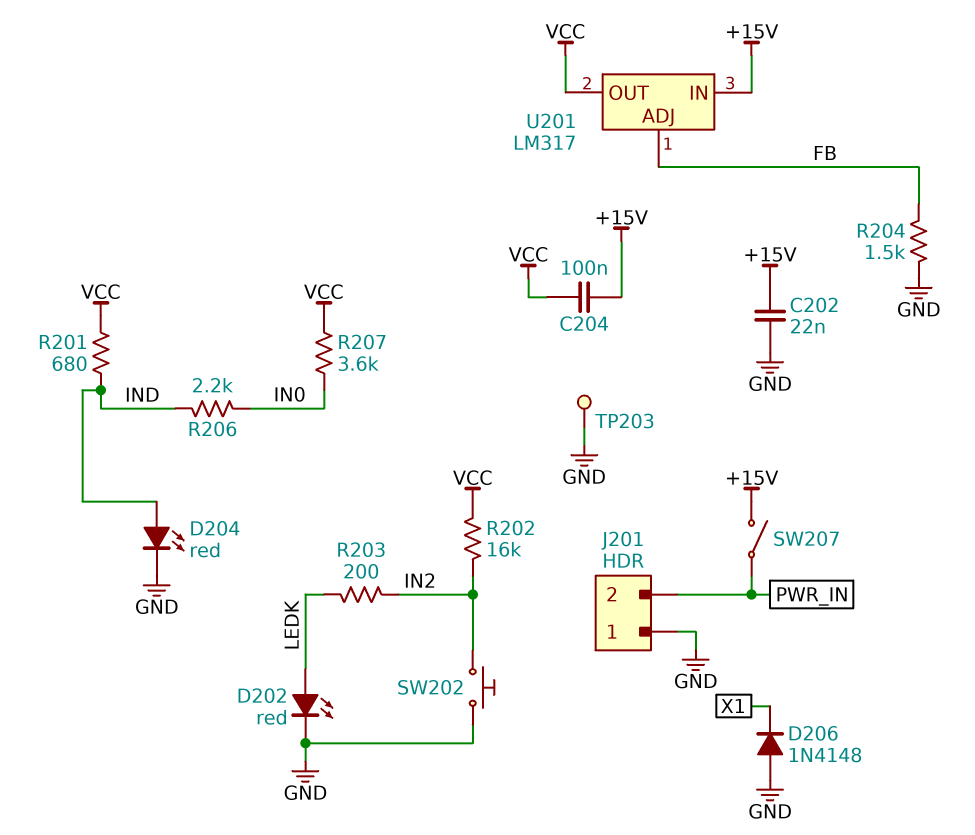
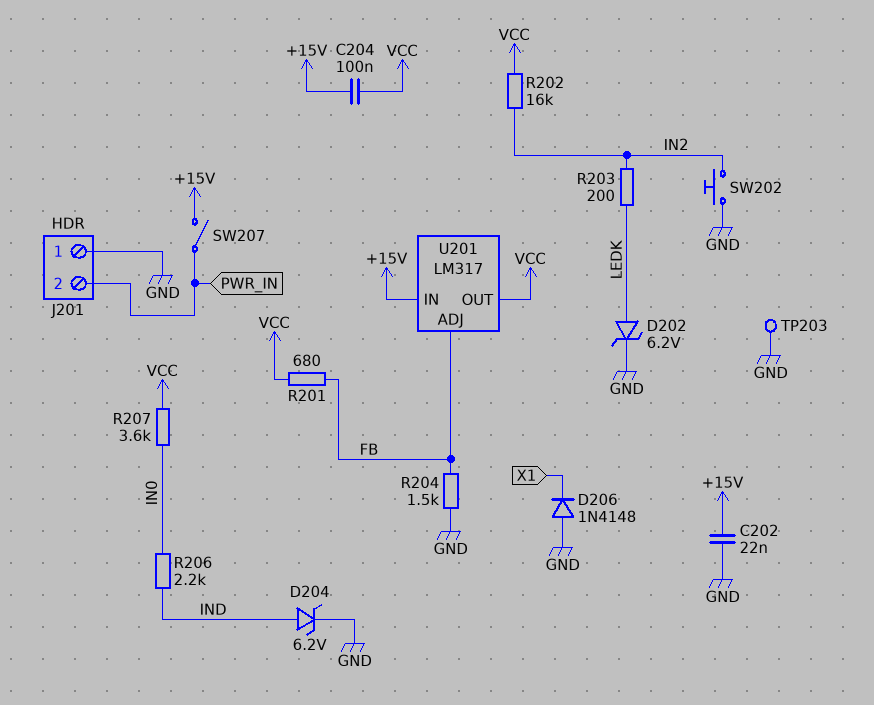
D202: LED red (A LEDK, K GND) -> zener 6.2V (A LEDK, K GND)
D204: LED red (A IND, K GND) -> zener 6.2V (A IND, K GND)
R201: 680 (IND, VCC) -> 680 (FB, VCC)

